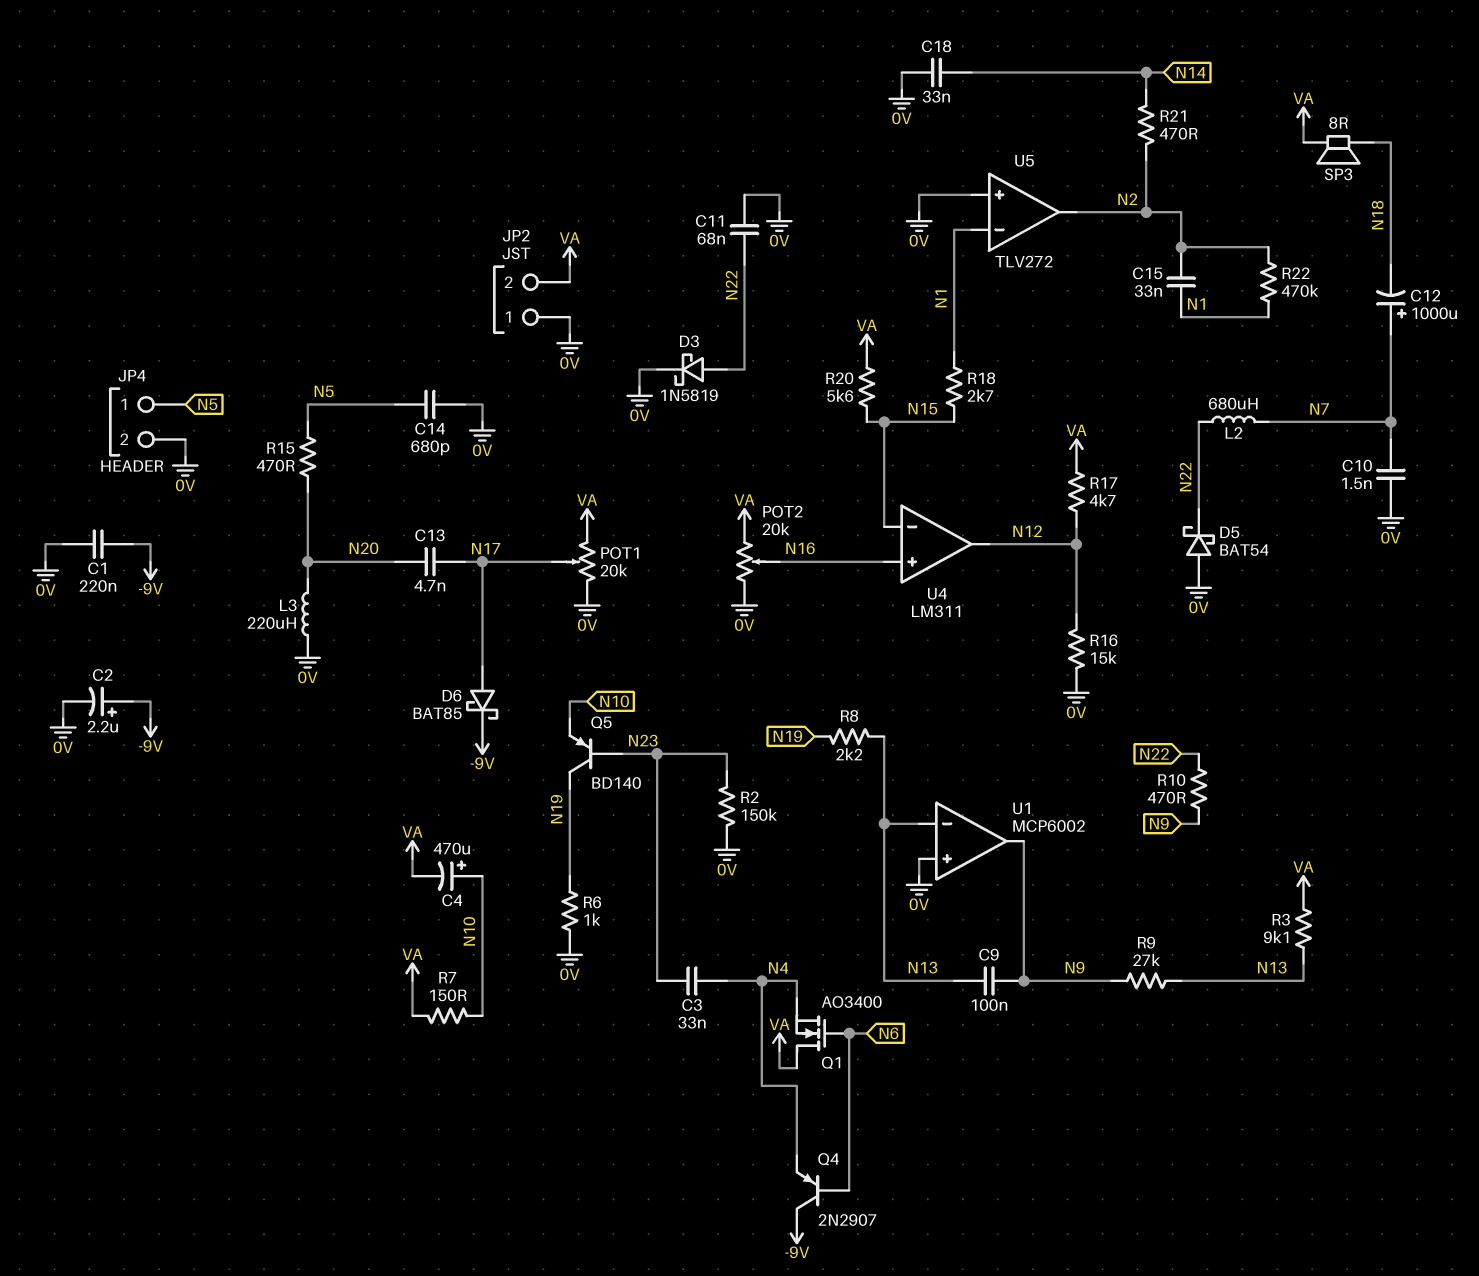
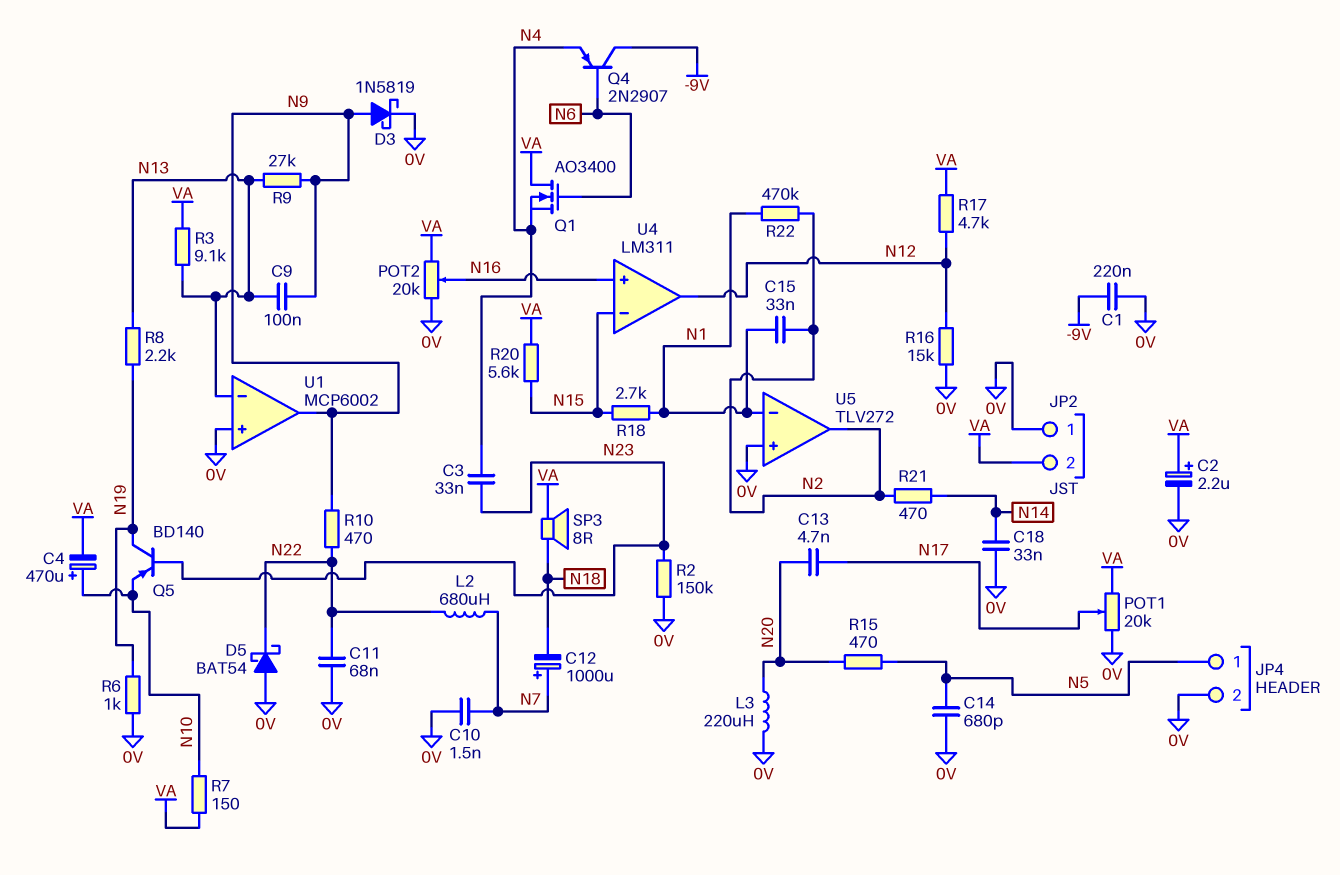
C2: 2.2uF (plus -9V, minus 0V) -> 2.2uF (plus VA, minus 0V)
D3: schottky 1N5819 (A N22, K 0V) -> schottky 1N5819 (A N9, K 0V)
D6: schottky BAT85 (A N17, K -9V) -> none

